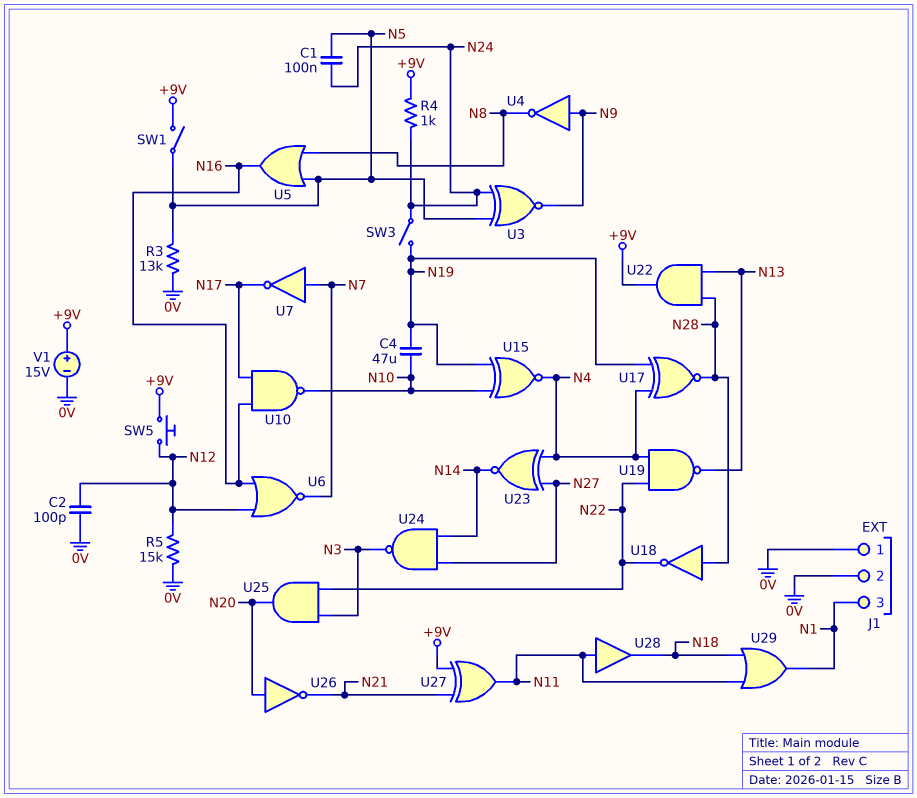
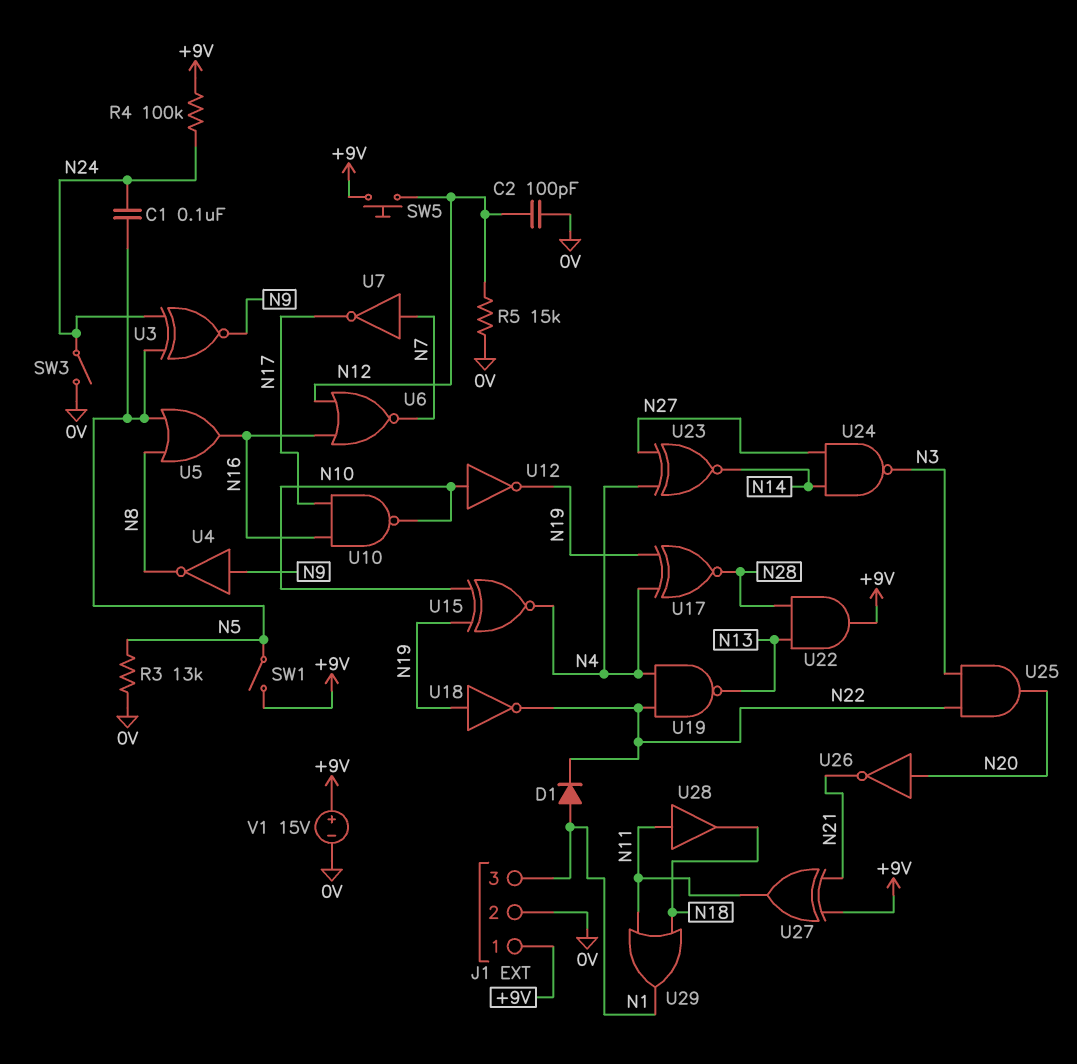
C4: 47uF (N10, N19) -> none
D1: none -> diode (A N1, K N22)
J1 pin 1: 0V -> +9V
R4: 1k (+9V, N24) -> 100k (+9V, N24)
SW3: switch (N19, N24) -> switch (0V, N24)
U12: none -> NOT (in N10, out N19)
U18: NOT (in N28, out N22) -> NOT (in N19, out N22)

